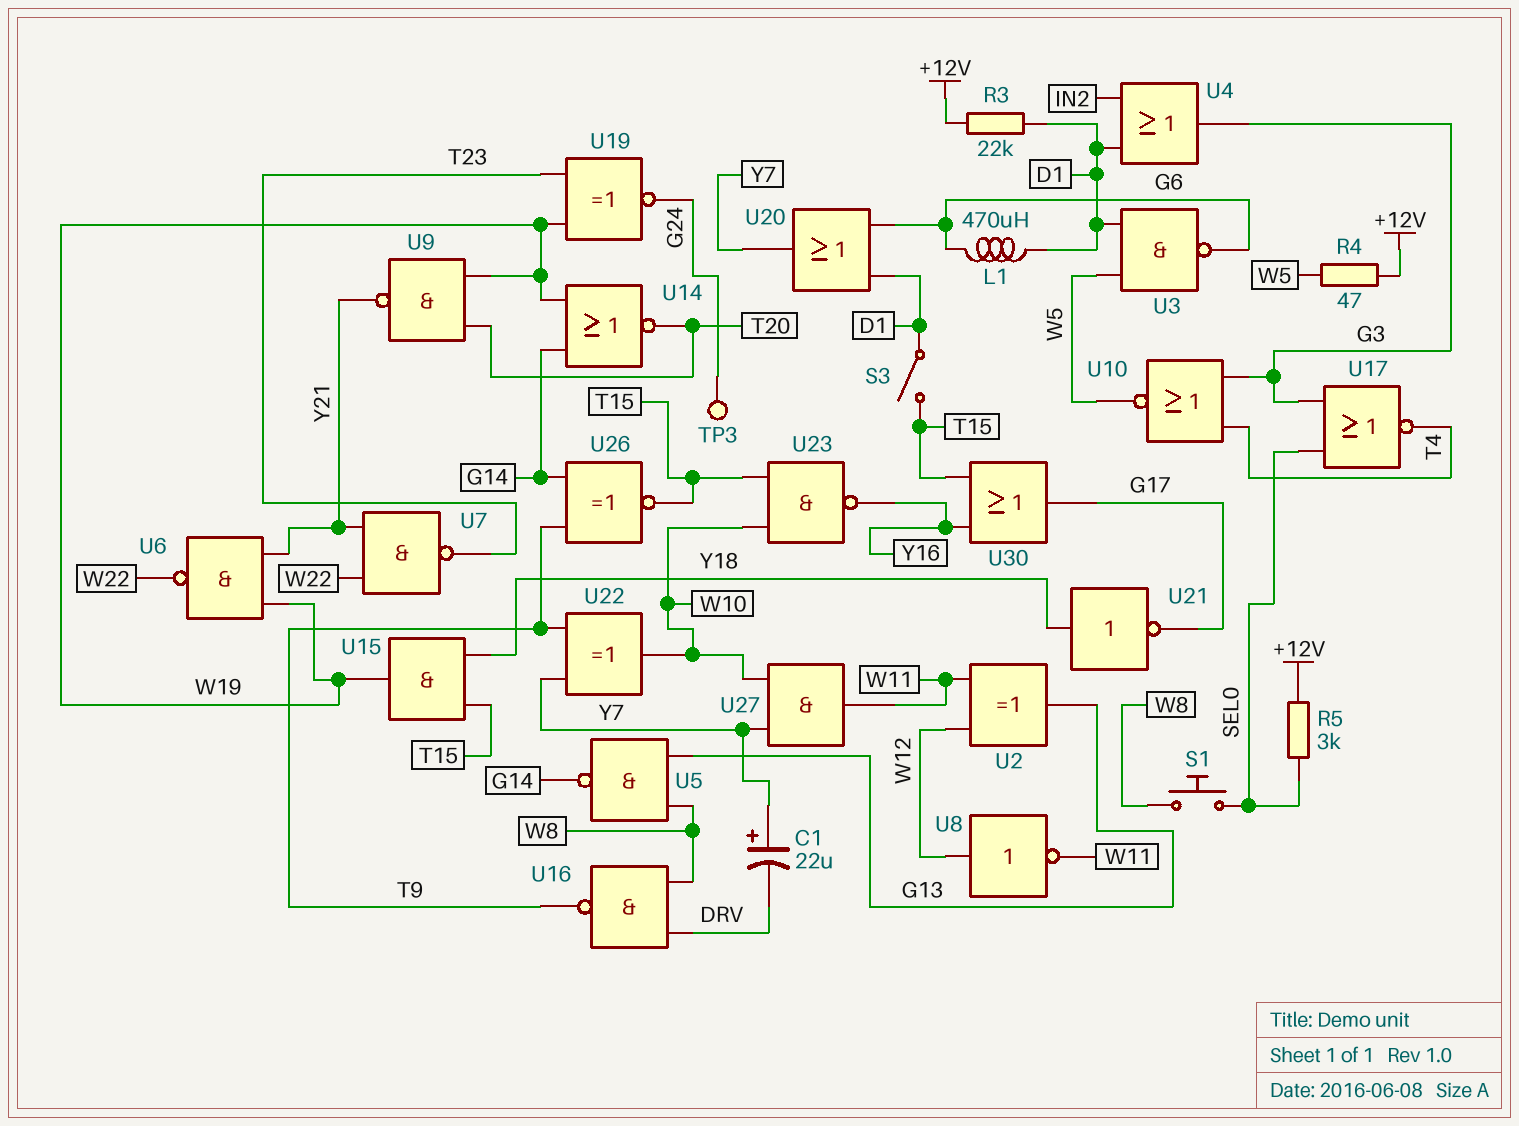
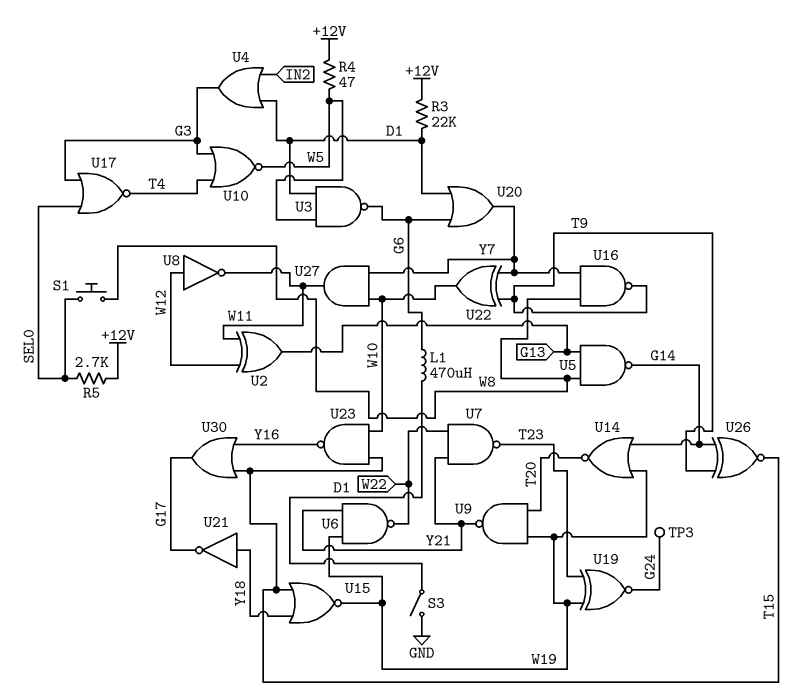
C1: 22uF (plus Y7, minus DRV) -> none
R5: 3k (+12V, SEL0) -> 2.7k (+12V, SEL0)
S3: switch (D1, T15) -> switch (D1, GND)
U15: AND (in T15, in Y18, out W19) -> NOR (in T15, in Y18, out W19)
U16: NAND (in DRV, in W8, out T9) -> NAND (in W8, in Y7, out T9)

